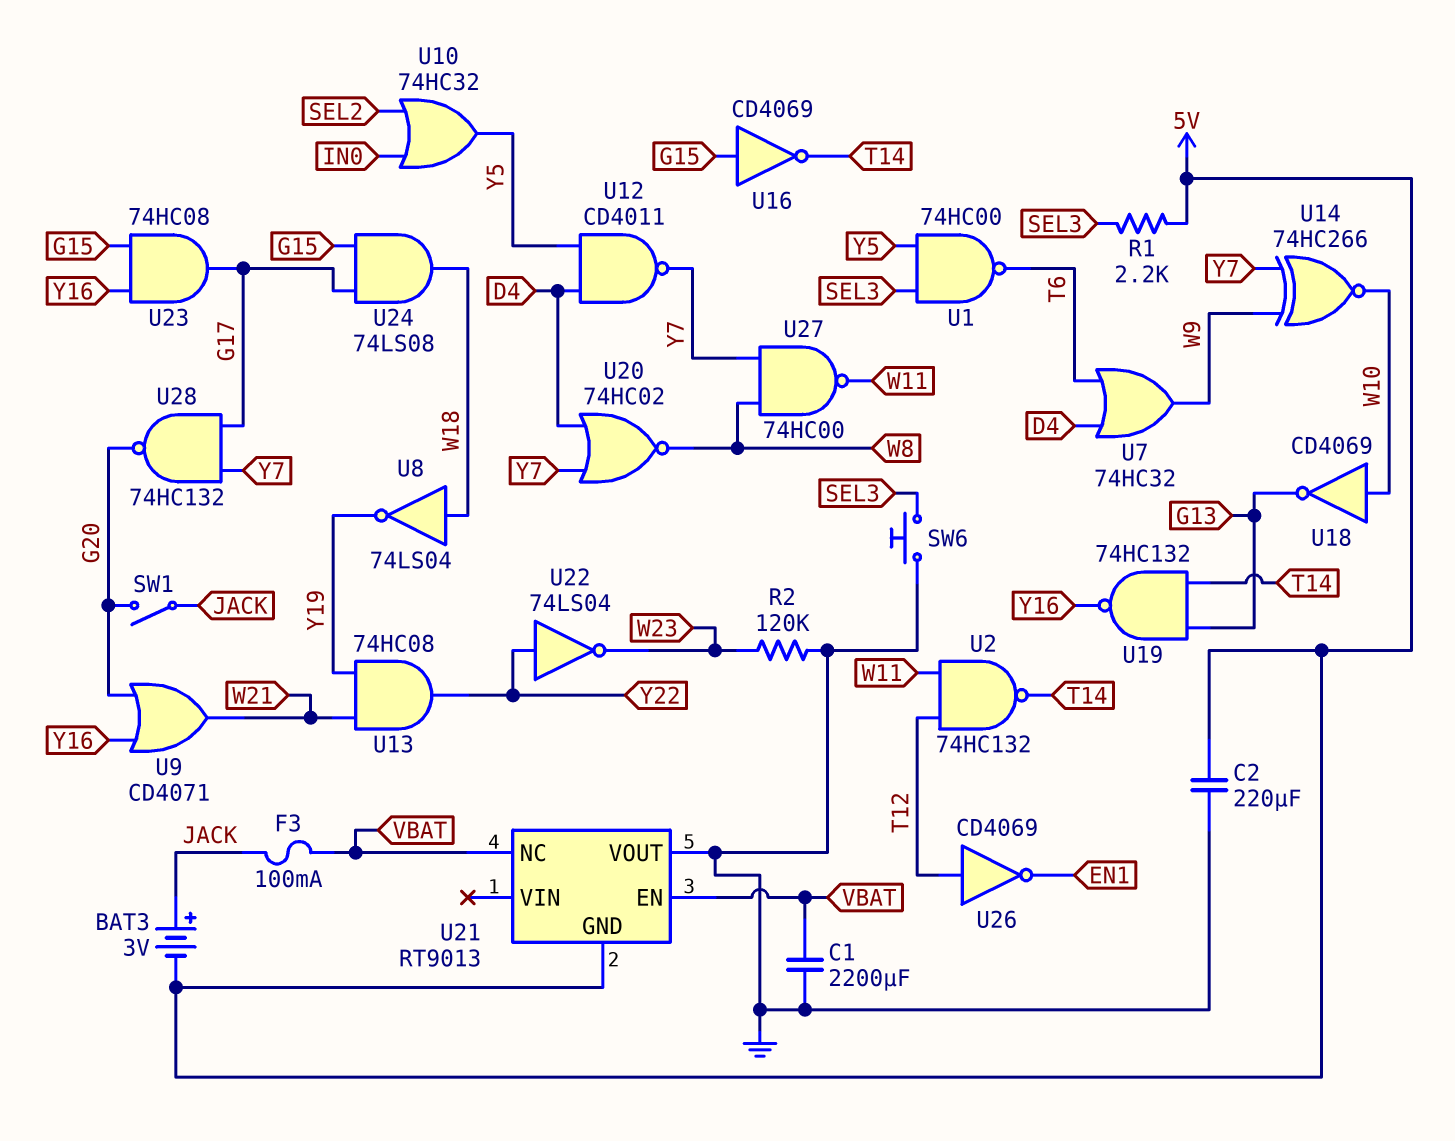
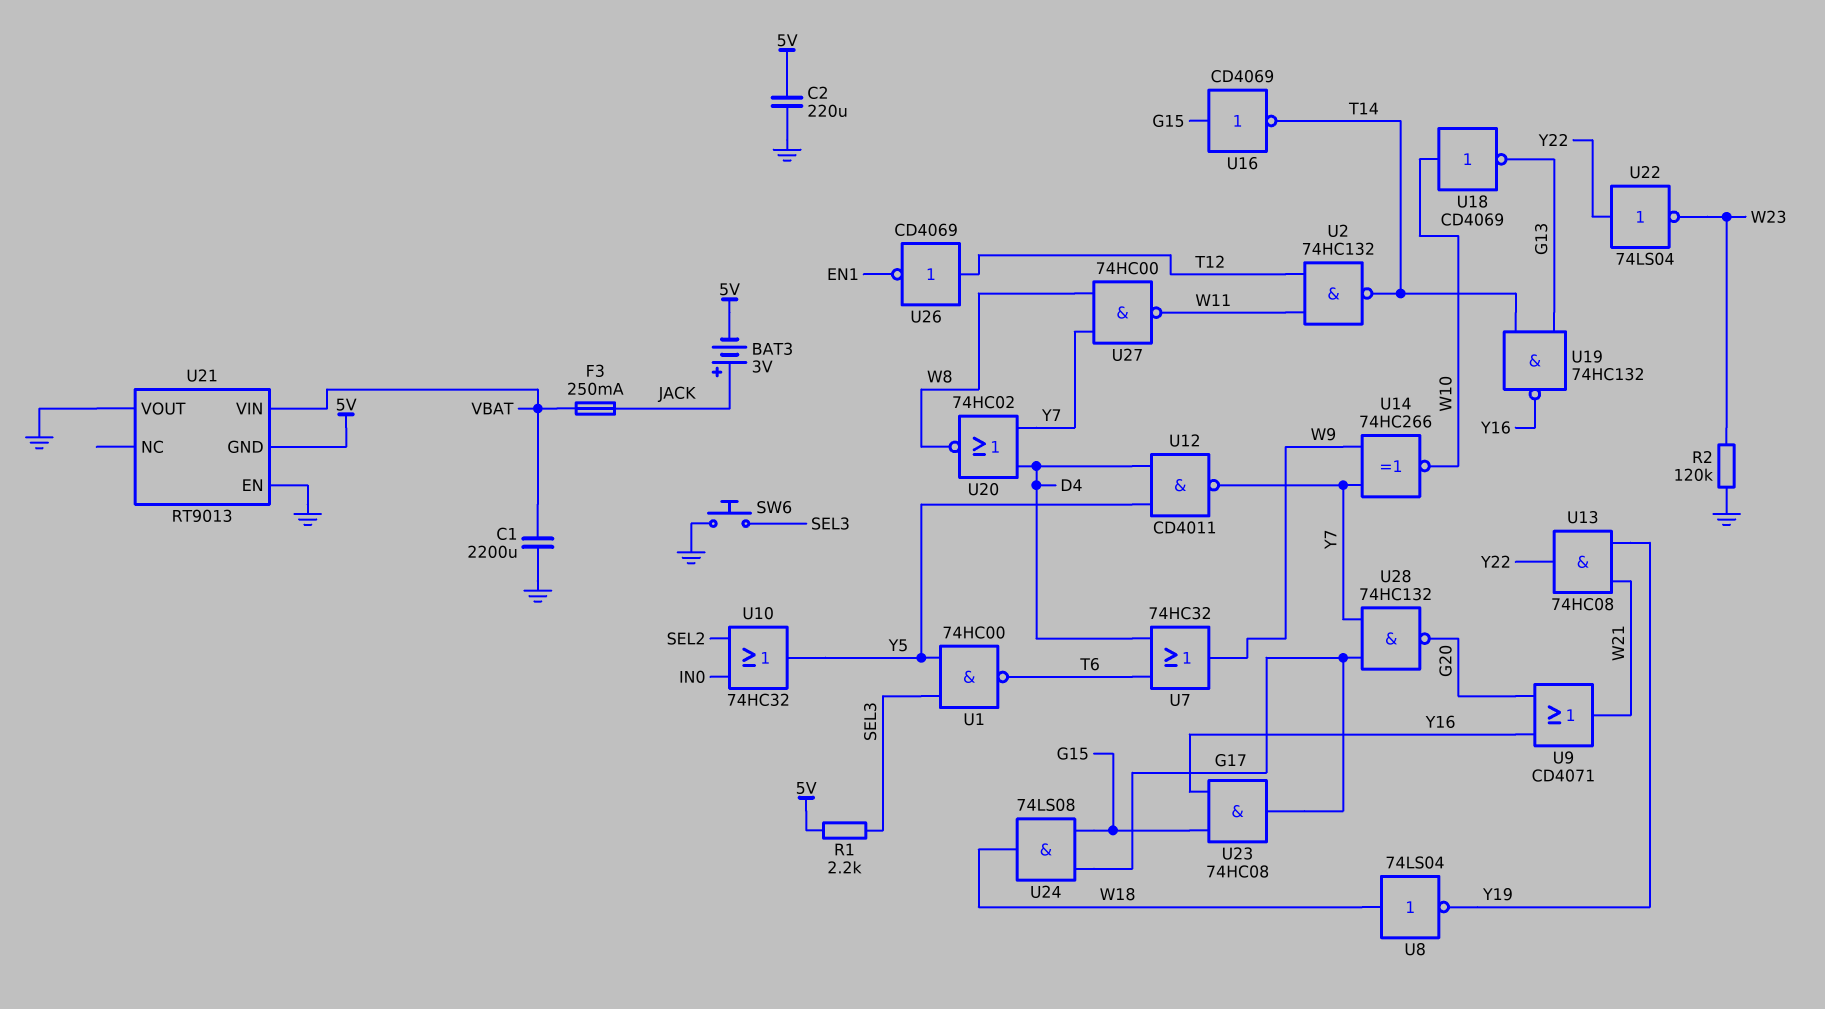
F3: 100mA (JACK, VBAT) -> 250mA (JACK, VBAT)
SW1: switch (G20, JACK) -> none
U21 pin EN: VBAT -> GND
U21 pin NC: VBAT -> none
U21 pin VIN: none -> VBAT

